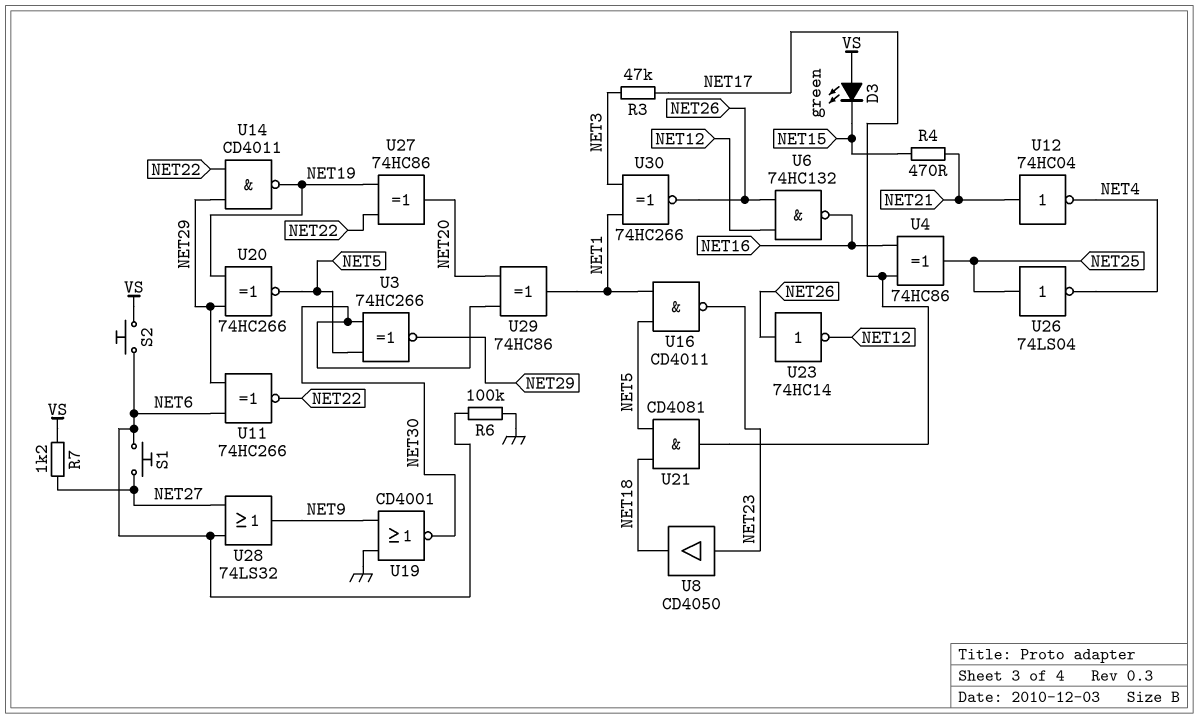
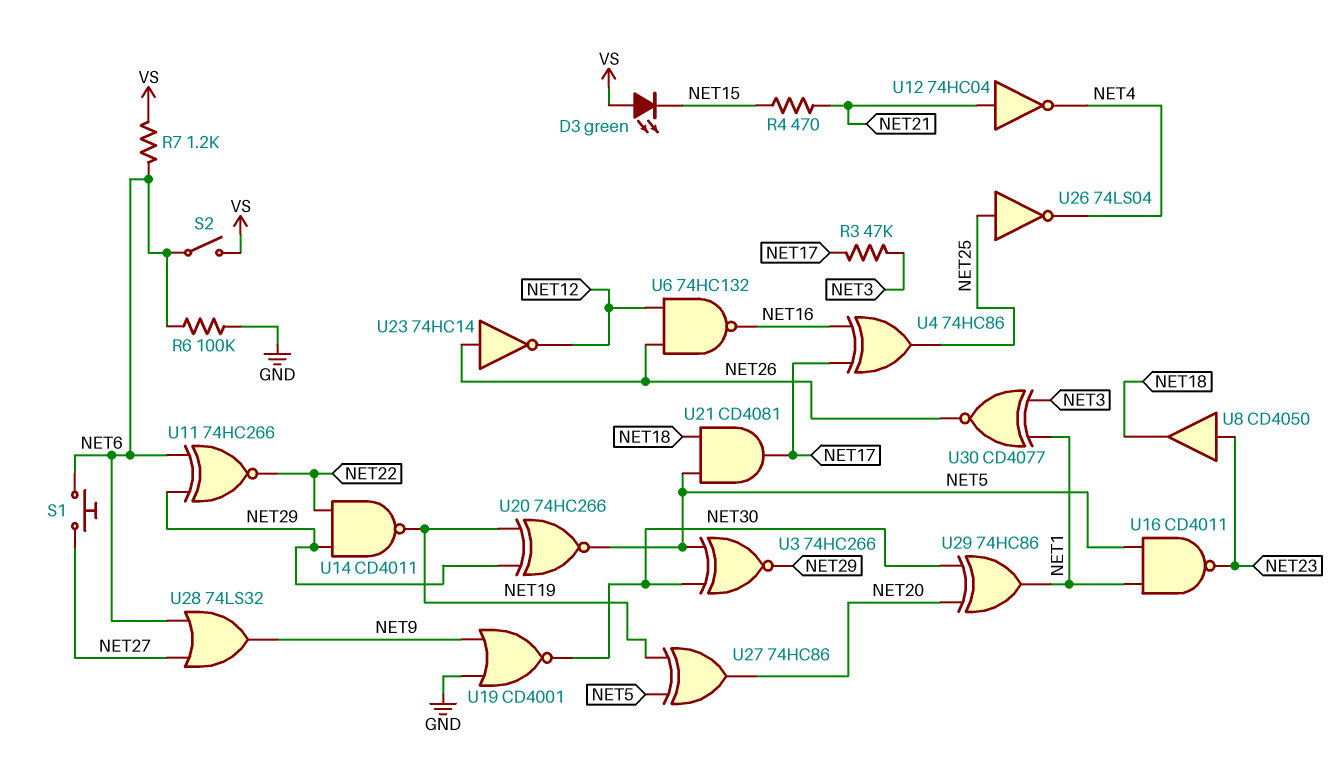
R7: 1.2k (NET27, VS) -> 1.2k (NET6, VS)
S2: button (NET6, VS) -> switch (NET6, VS)
U27: XOR 74HC86 (in NET19, in NET22, out NET20) -> XOR 74HC86 (in NET5, in NET19, out NET20)
U30: XNOR 74HC266 (in NET1, in NET3, out NET26) -> XNOR CD4077 (in NET1, in NET3, out NET26)

